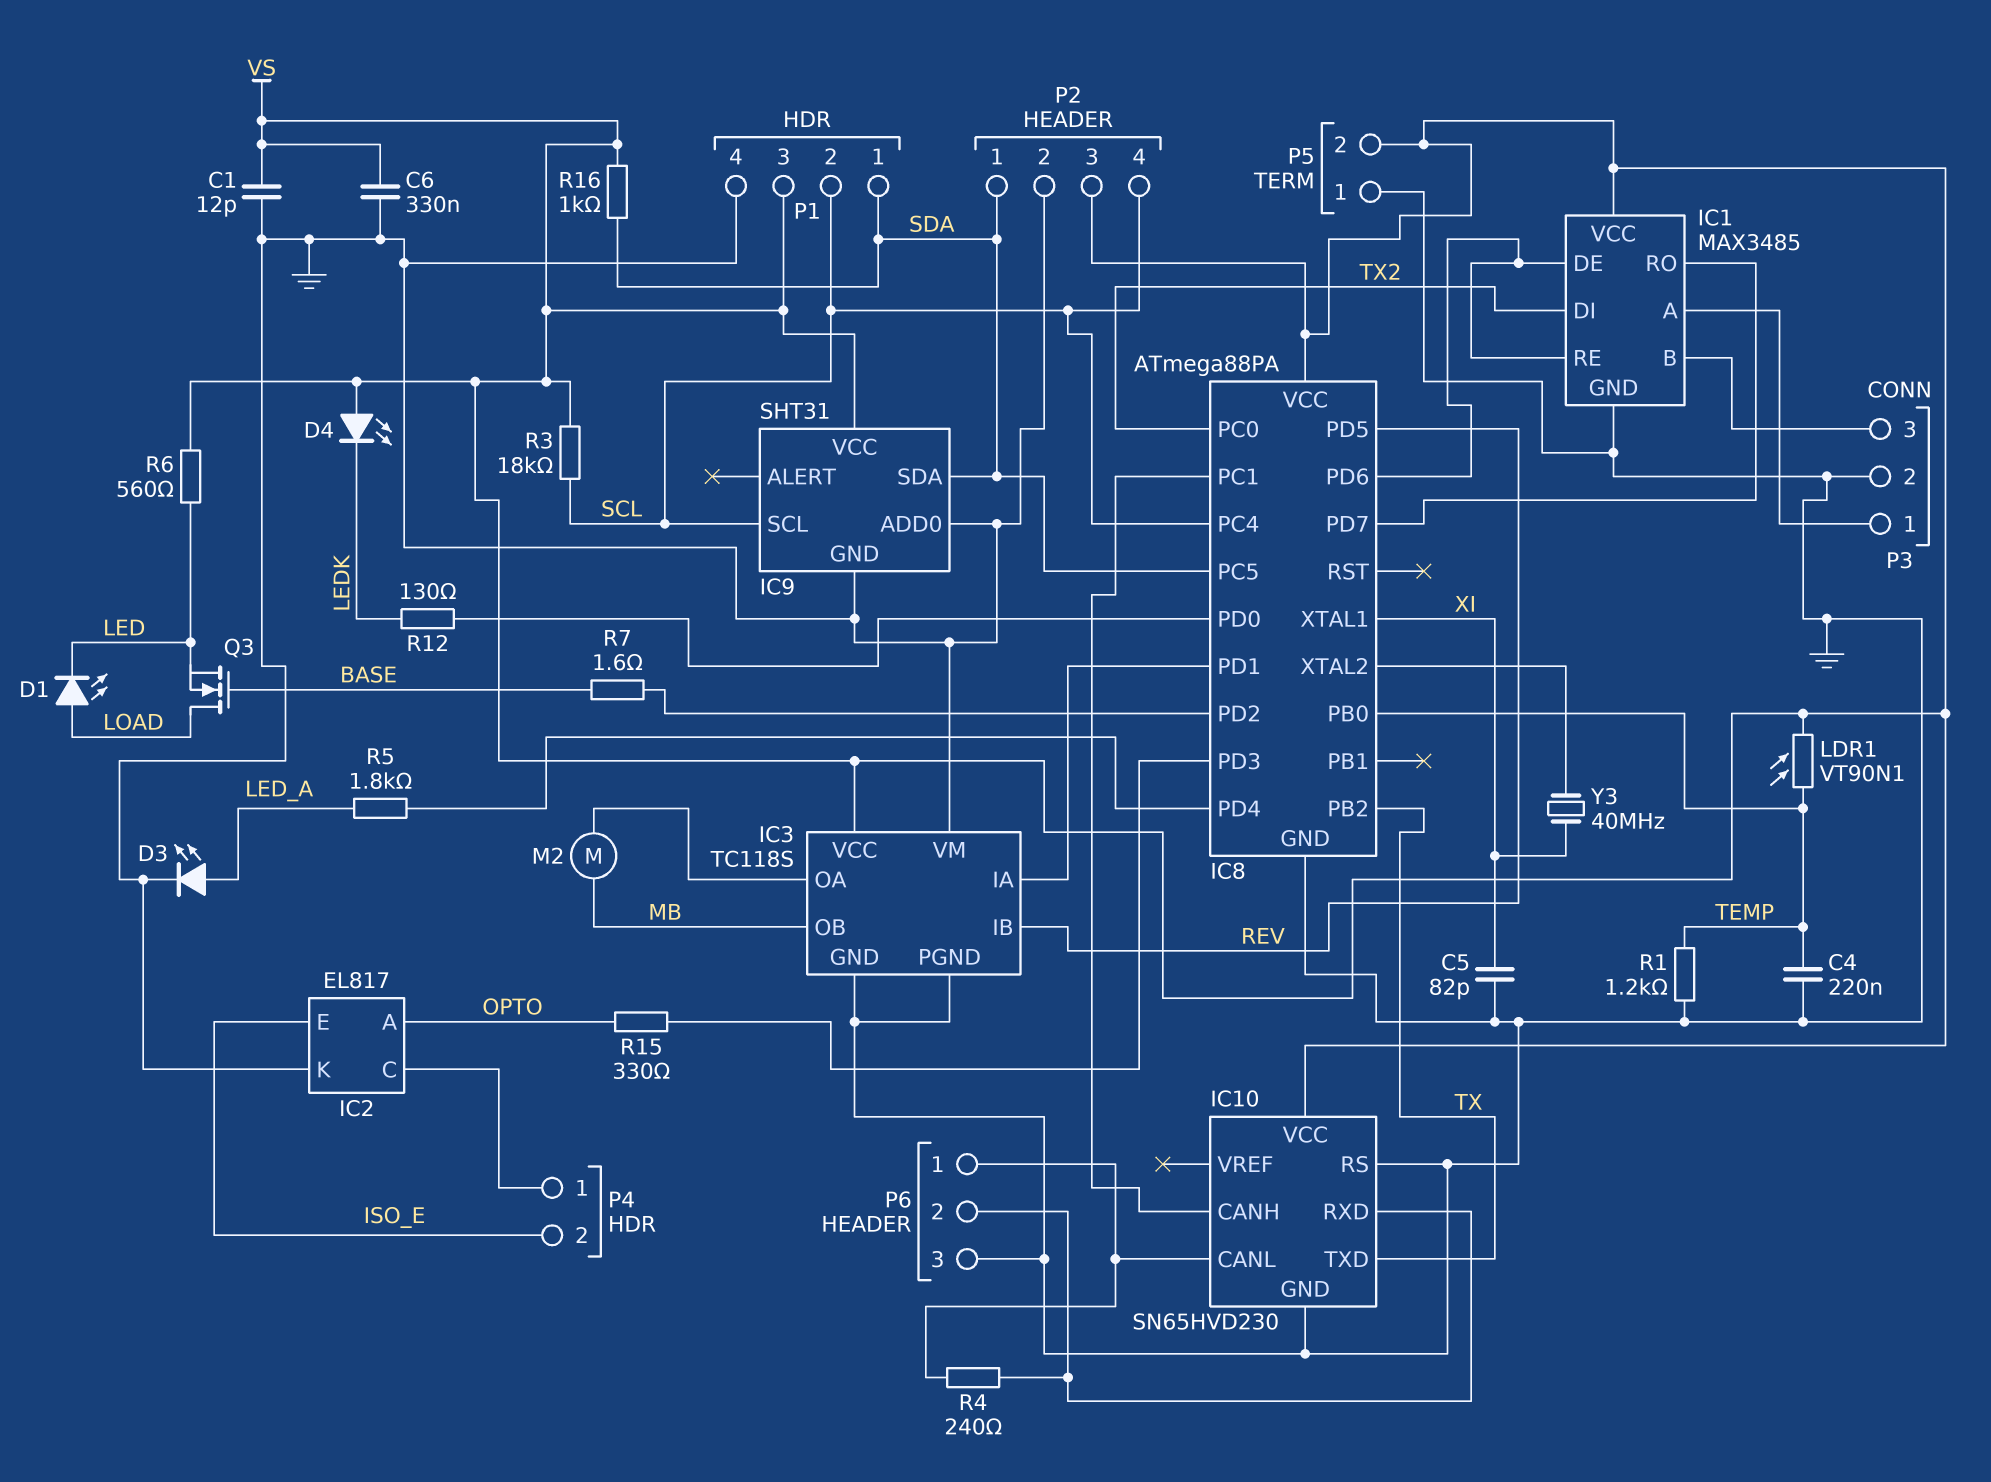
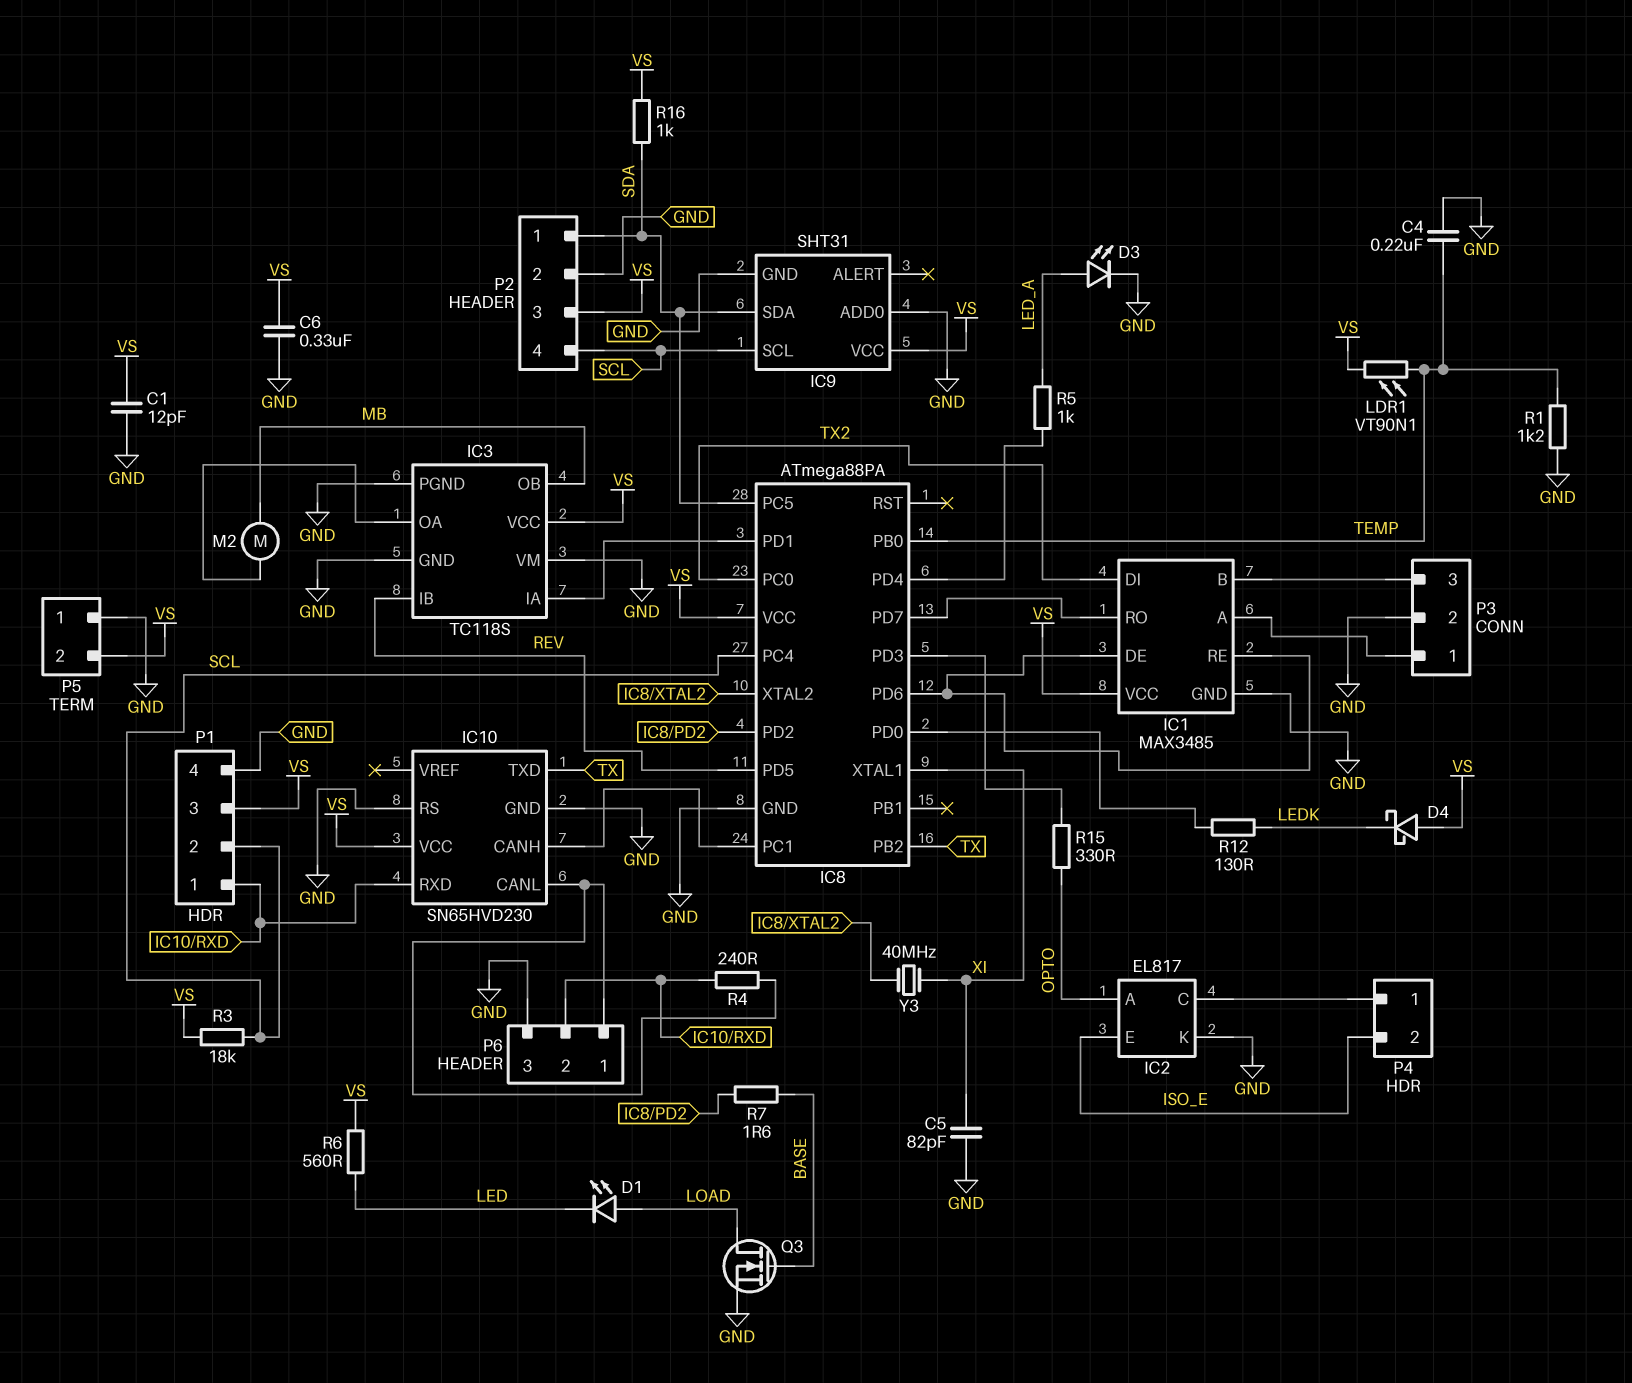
D4: LED (A VS, K LEDK) -> schottky (A VS, K LEDK)
P1 pin 1: SDA -> IC10/RXD
Q3: NMOS (G BASE, D LOAD, S LED) -> NMOS (G BASE, D LOAD, S GND)
R5: 1.8k (IC8/PD4, LED_A) -> 1k (IC8/PD4, LED_A)

